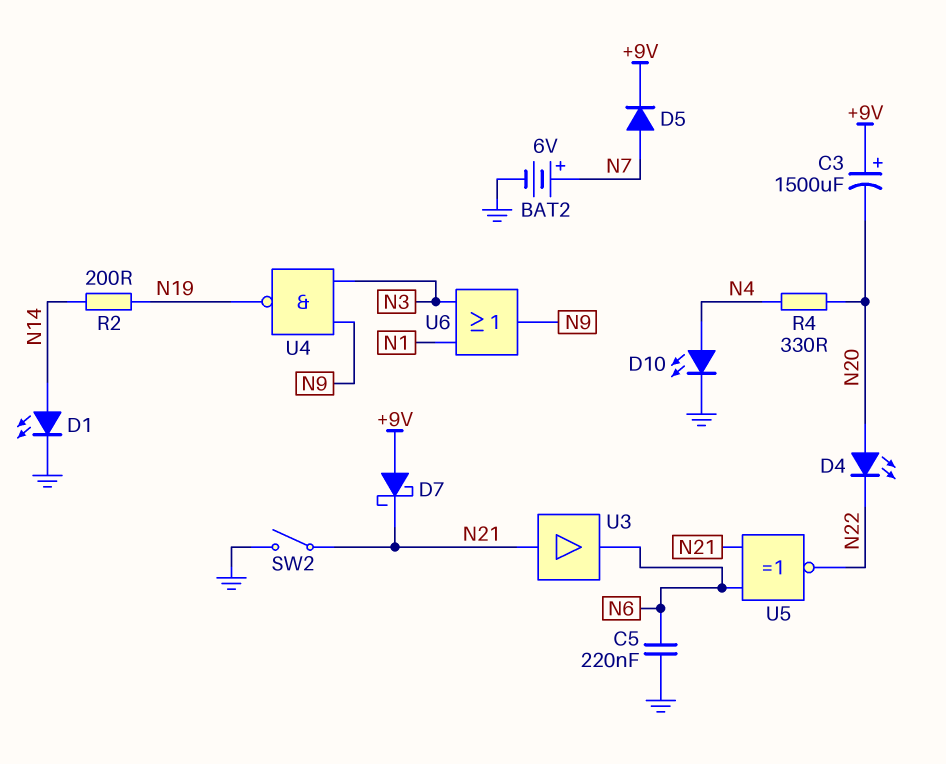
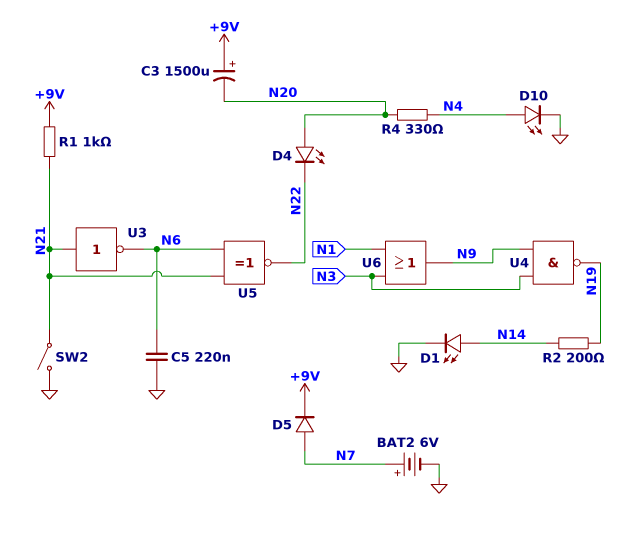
D7: schottky (A +9V, K N21) -> none
R1: none -> 1k (+9V, N21)
U3: buffer (in N21, out N6) -> NOT (in N21, out N6)

